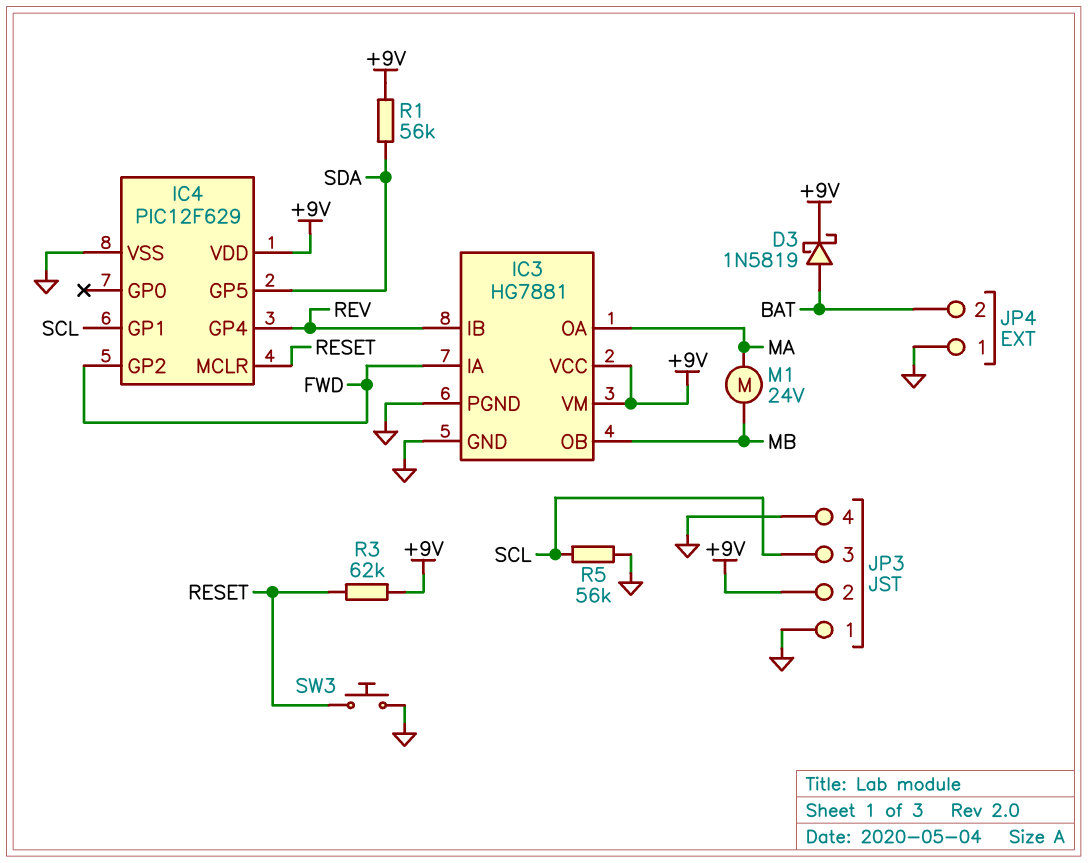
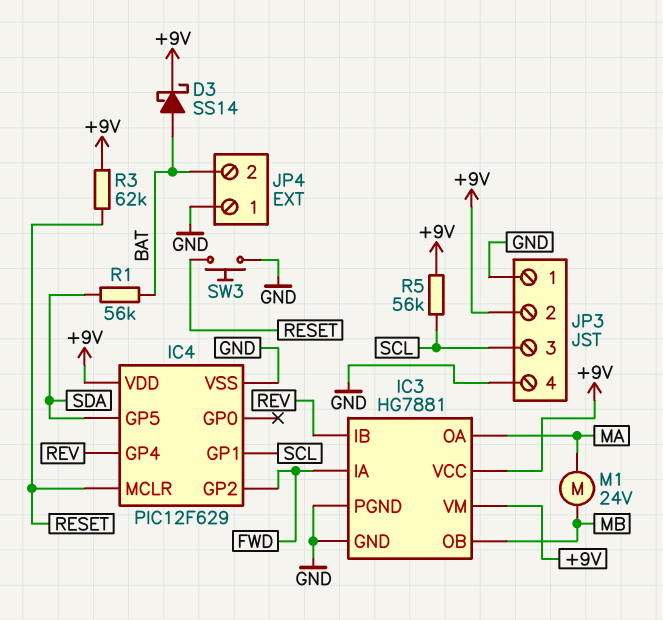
D3: schottky 1N5819 (A BAT, K +9V) -> schottky SS14 (A BAT, K +9V)
R1: 56k (+9V, SDA) -> 56k (BAT, SDA)
R5: 56k (GND, SCL) -> 56k (+9V, SCL)

